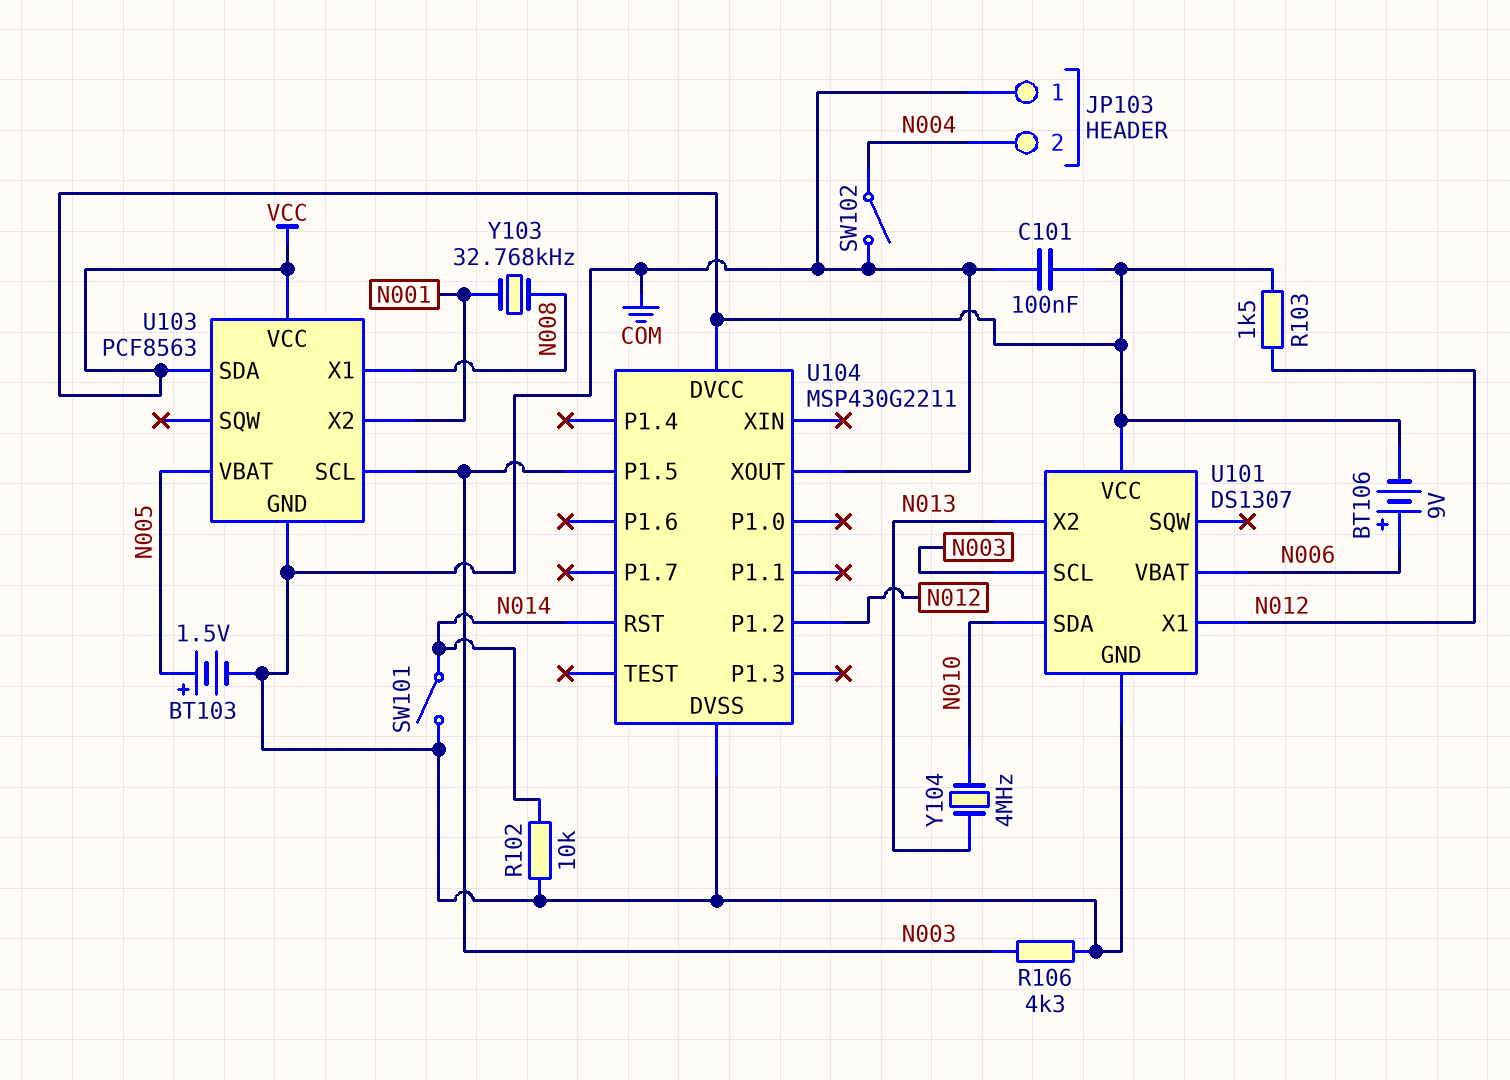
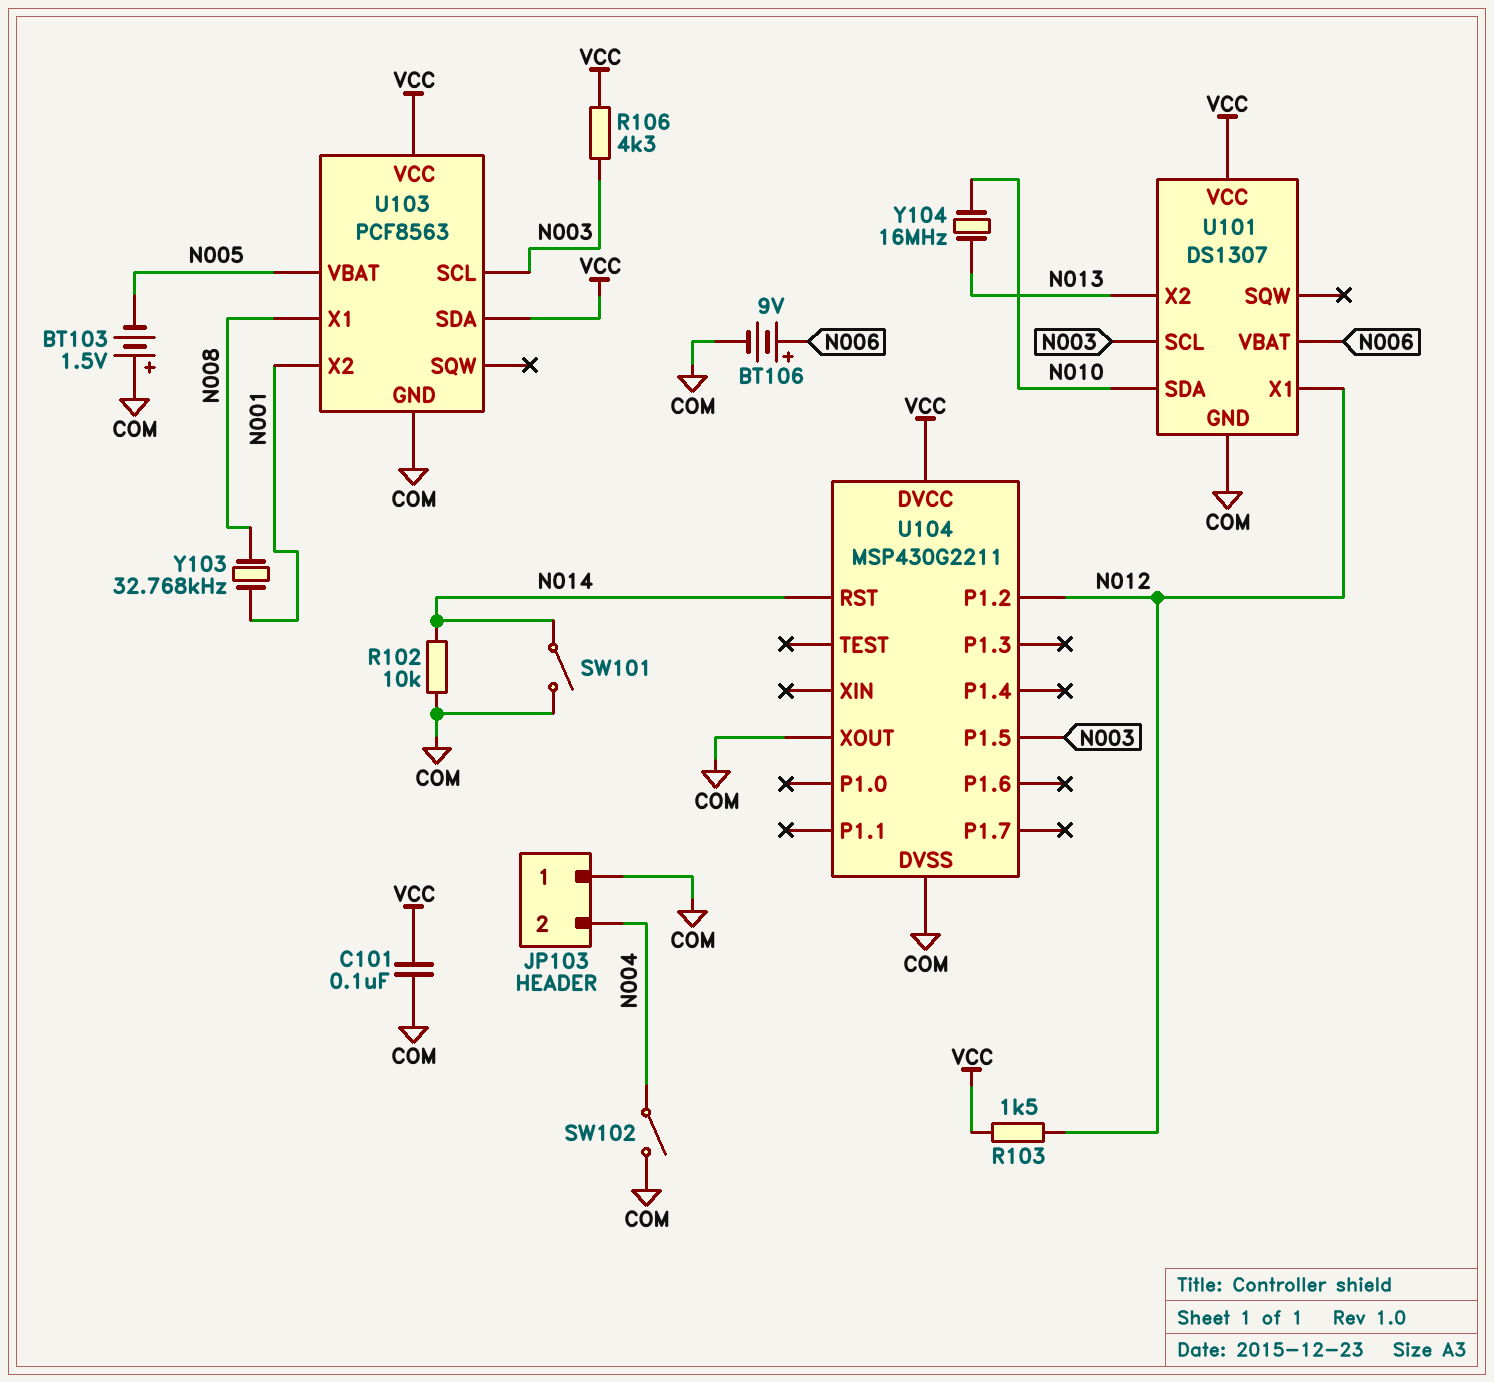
BT103: 1.5V (plus N005, minus COM) -> 1.5V (plus COM, minus N005)
BT106: 9V (plus N006, minus VCC) -> 9V (plus N006, minus COM)
R106: 4.3k (COM, N003) -> 4.3k (N003, VCC)
Y104: 4MHz (N010, N013) -> 16MHz (N010, N013)

